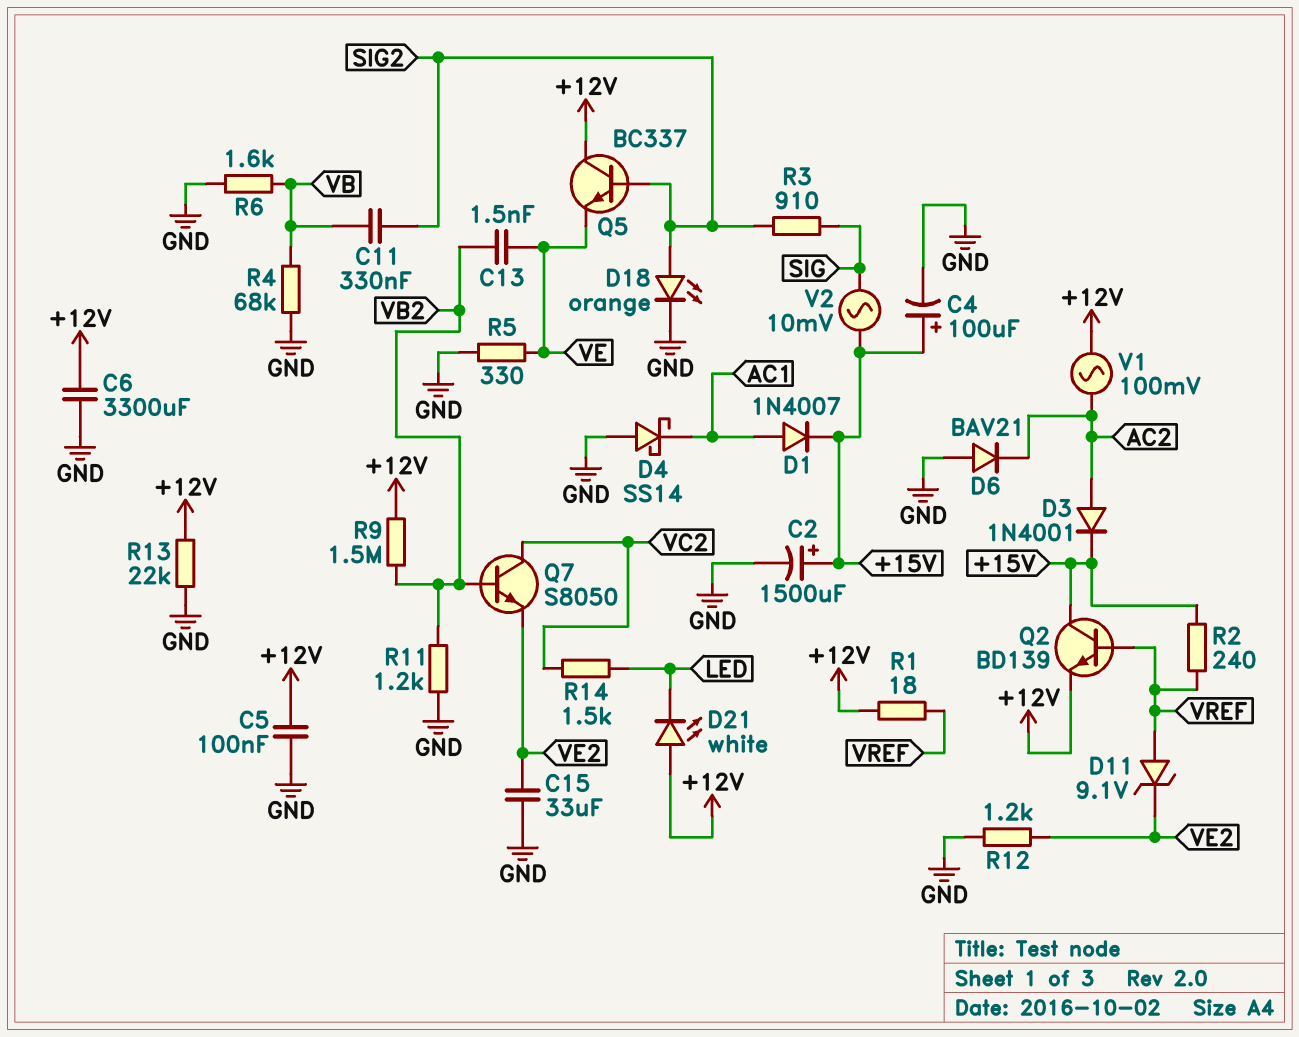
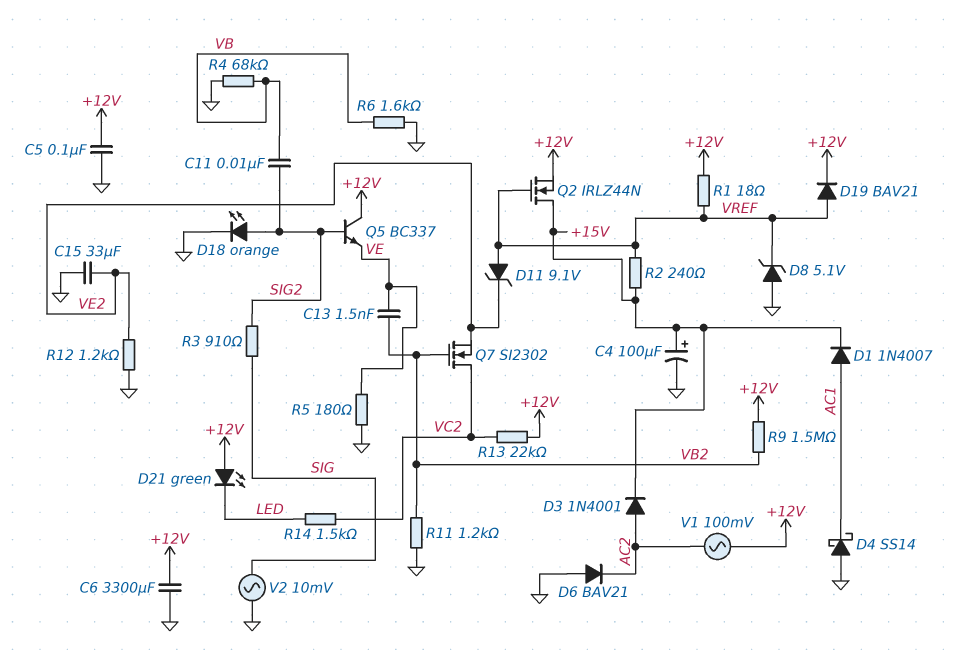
C2: 1500uF (plus +15V, minus GND) -> none
C11: 330nF (SIG2, VB) -> 10nF (SIG2, VB)
D8: none -> zener 5.1V (A GND, K VREF)
D19: none -> diode BAV21 (A VREF, K +12V)
D21: LED white (A +12V, K LED) -> LED green (A +12V, K LED)
Q2: NPN BD139 (B VREF, C +15V, E +12V) -> NMOS IRLZ44N (G VREF, D +15V, S +12V)
Q7: NPN S8050 (B VB2, C VC2, E VE2) -> NMOS SI2302 (G VB2, D VC2, S VE2)
R5: 330 (GND, VE) -> 180 (GND, VE)
R13: 22k (+12V, GND) -> 22k (+12V, VC2)
V2: AC 10mV (+15V, SIG) -> AC 10mV (GND, SIG)

